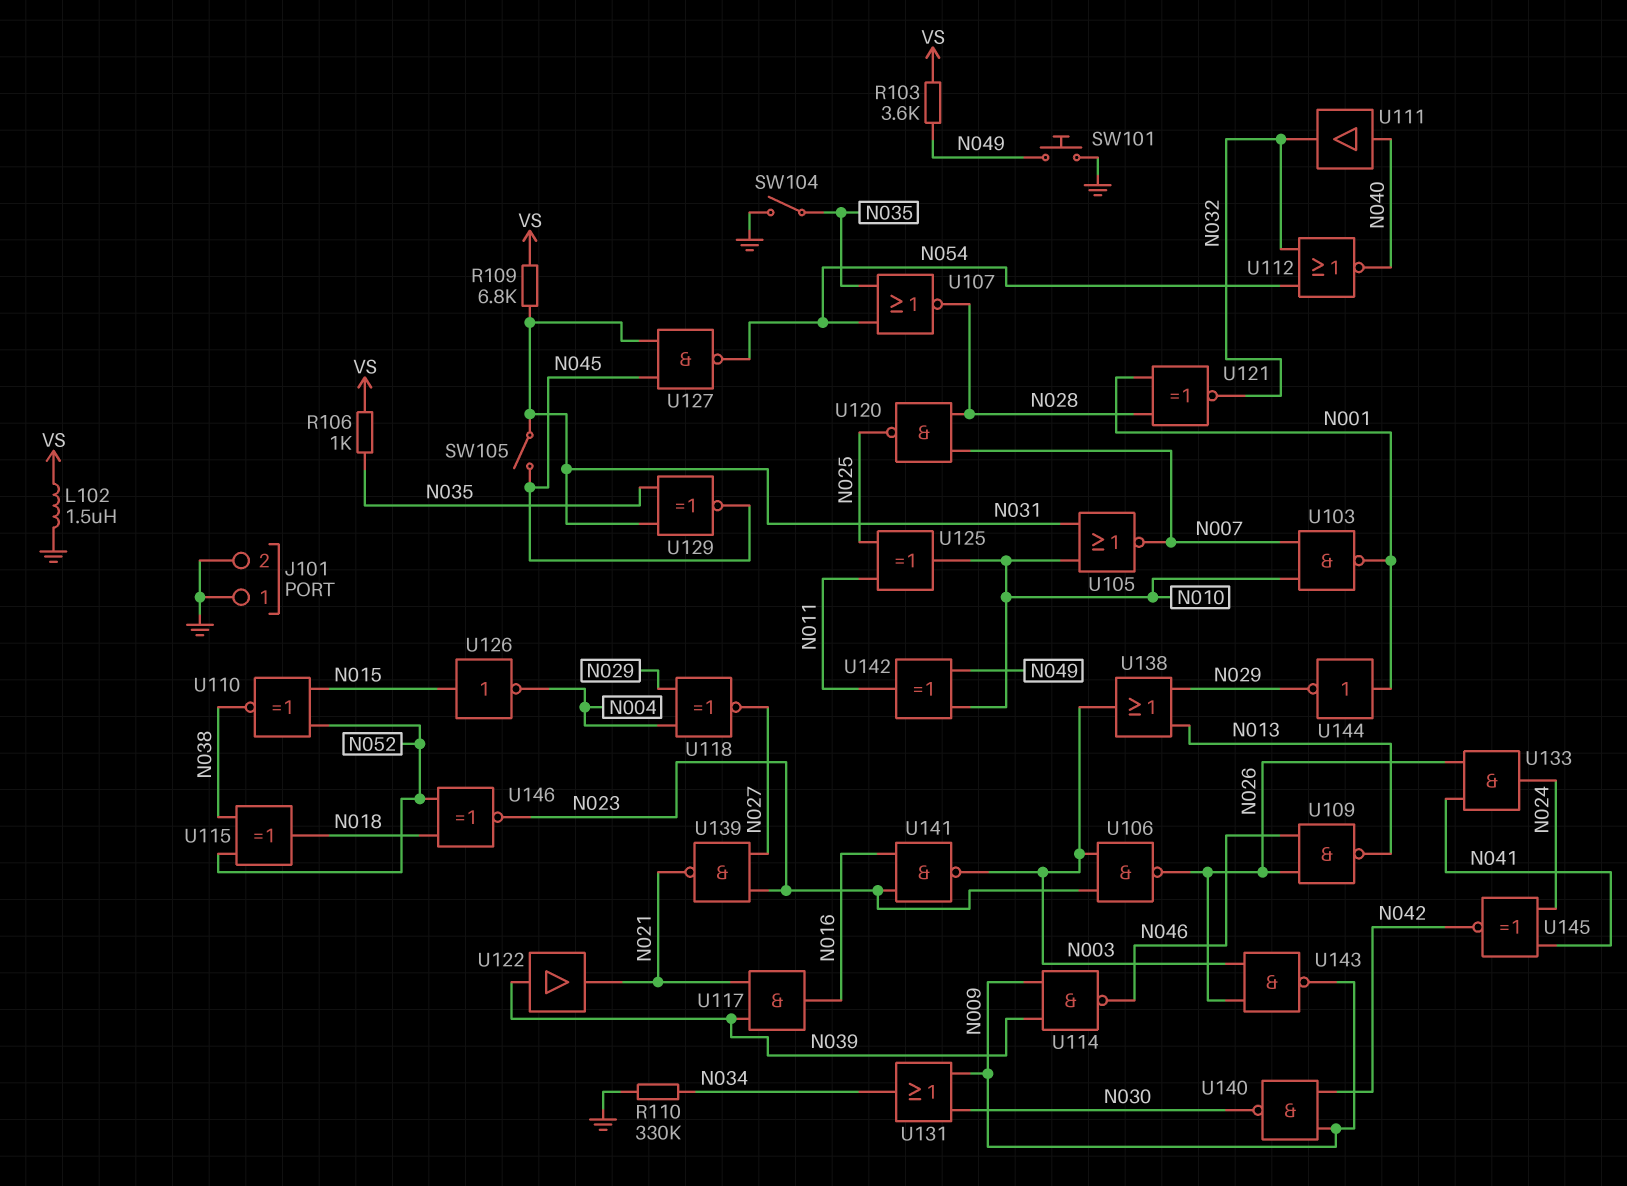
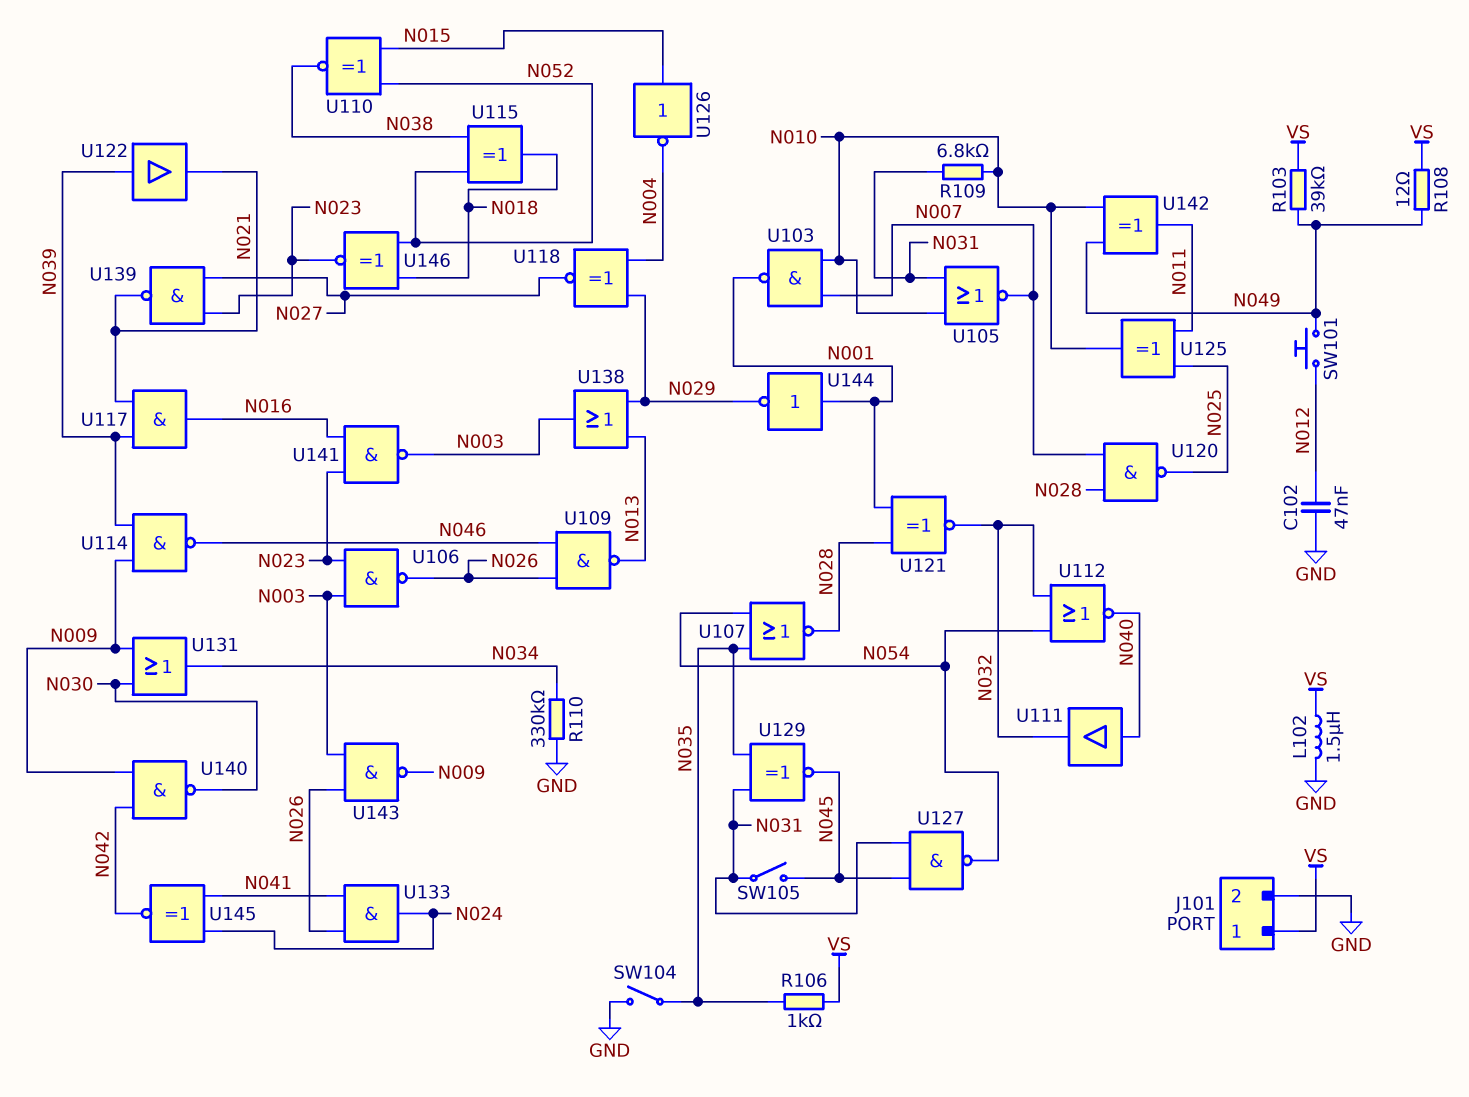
C102: none -> 47nF (GND, N012)
J101 pin 1: GND -> VS
R103: 3.6k (N049, VS) -> 39k (N049, VS)
R108: none -> 12 (N049, VS)
R109: 6.8k (N031, VS) -> 6.8k (N010, N031)
SW101: button (GND, N049) -> button (N012, N049)

